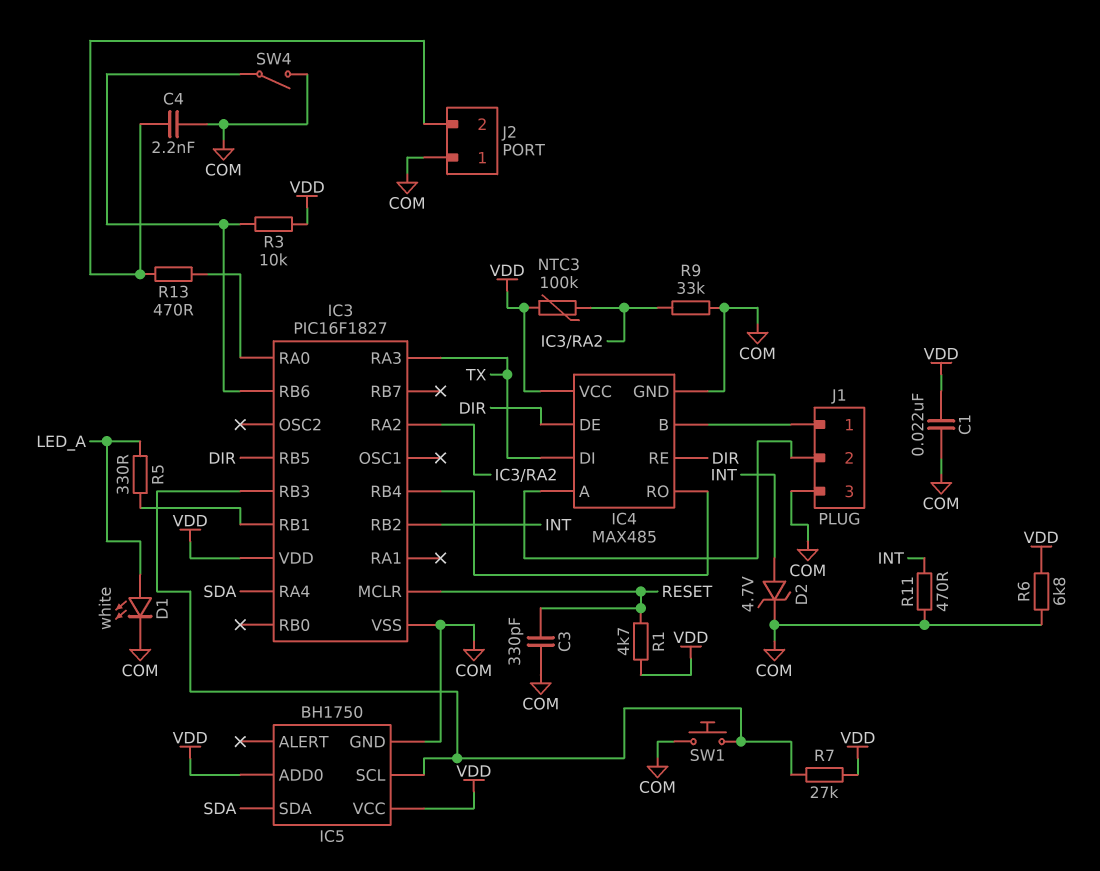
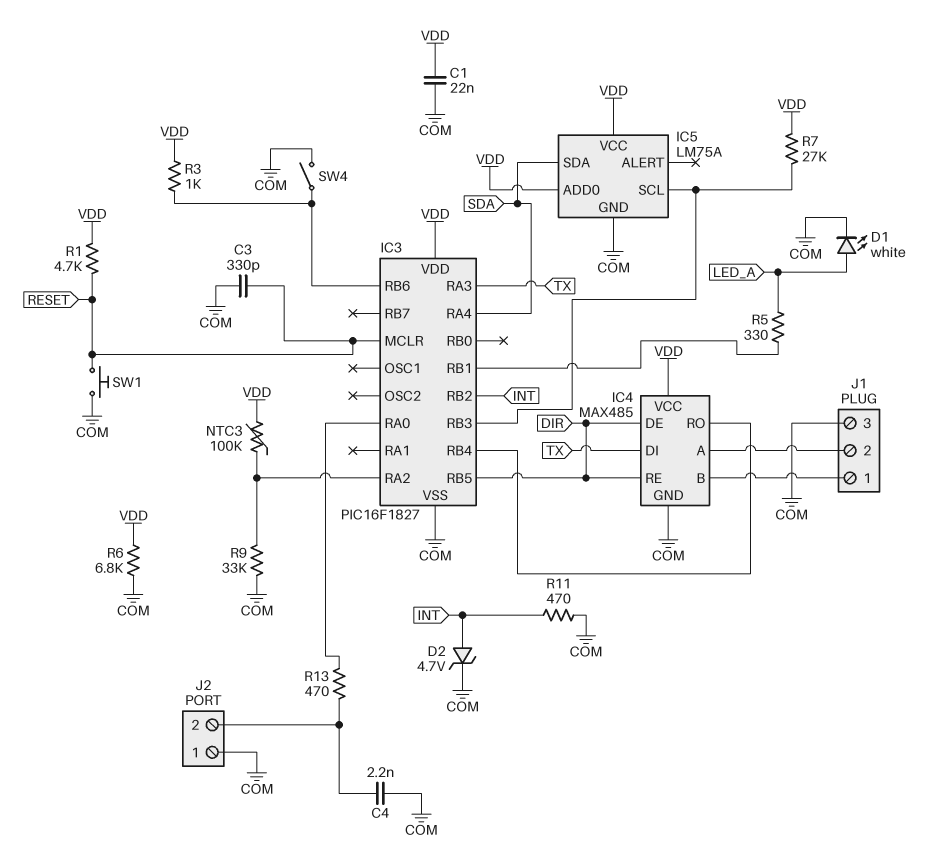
IC5: BH1750 -> LM75A
R3: 10k (IC3/RB6, VDD) -> 1k (IC3/RB6, VDD)
SW1: button (COM, IC3/RB3) -> button (COM, RESET)

